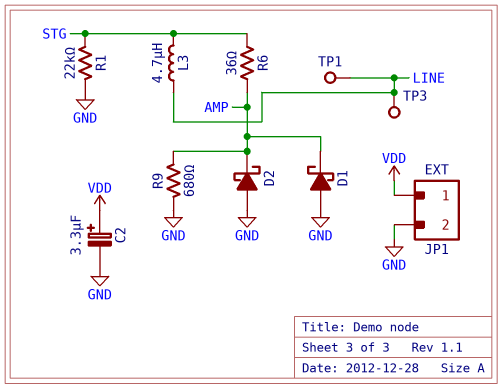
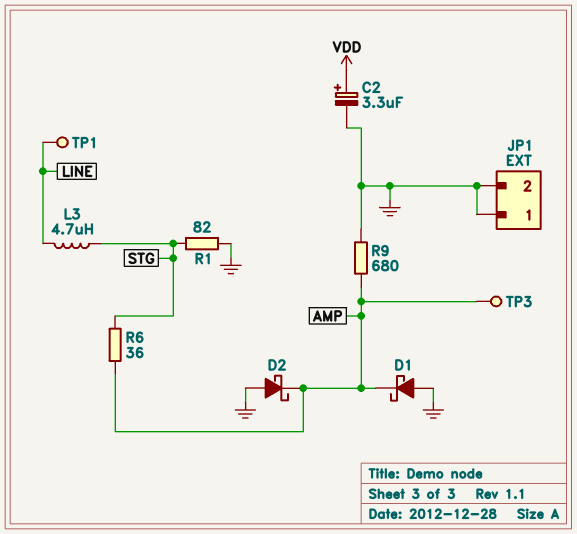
JP1 pin 1: VDD -> GND
R1: 22k (GND, STG) -> 82 (GND, STG)
TP3: test point (LINE) -> test point (AMP)

